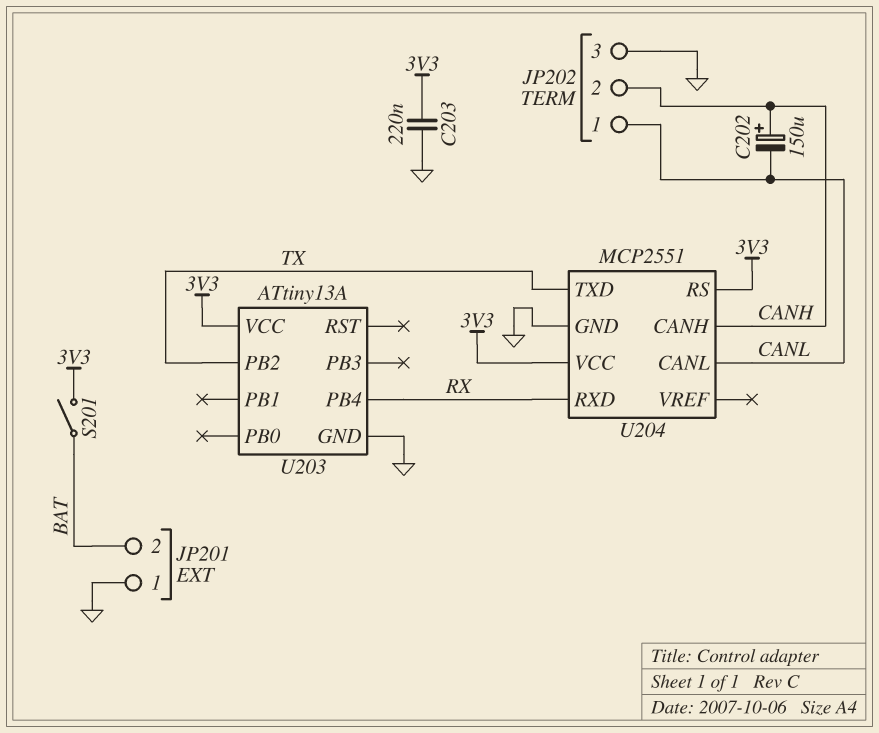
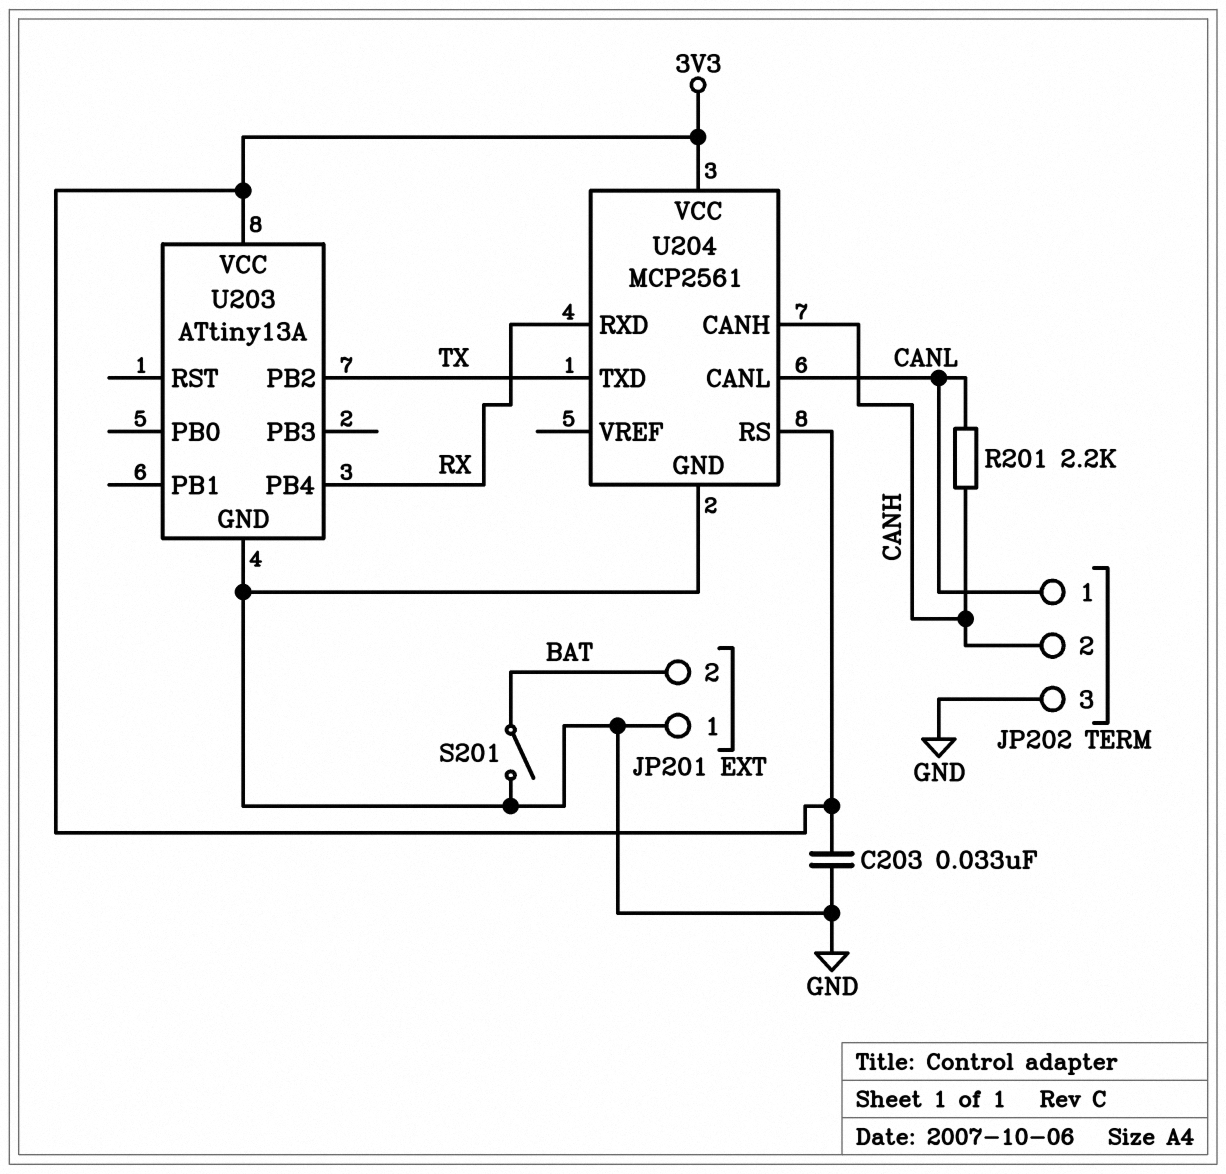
C202: 150uF (plus CANH, minus CANL) -> none
C203: 220nF (3V3, GND) -> 33nF (3V3, GND)
R201: none -> 2.2k (CANH, CANL)
S201: switch (3V3, BAT) -> switch (BAT, GND)
U204: MCP2551 -> MCP2561

